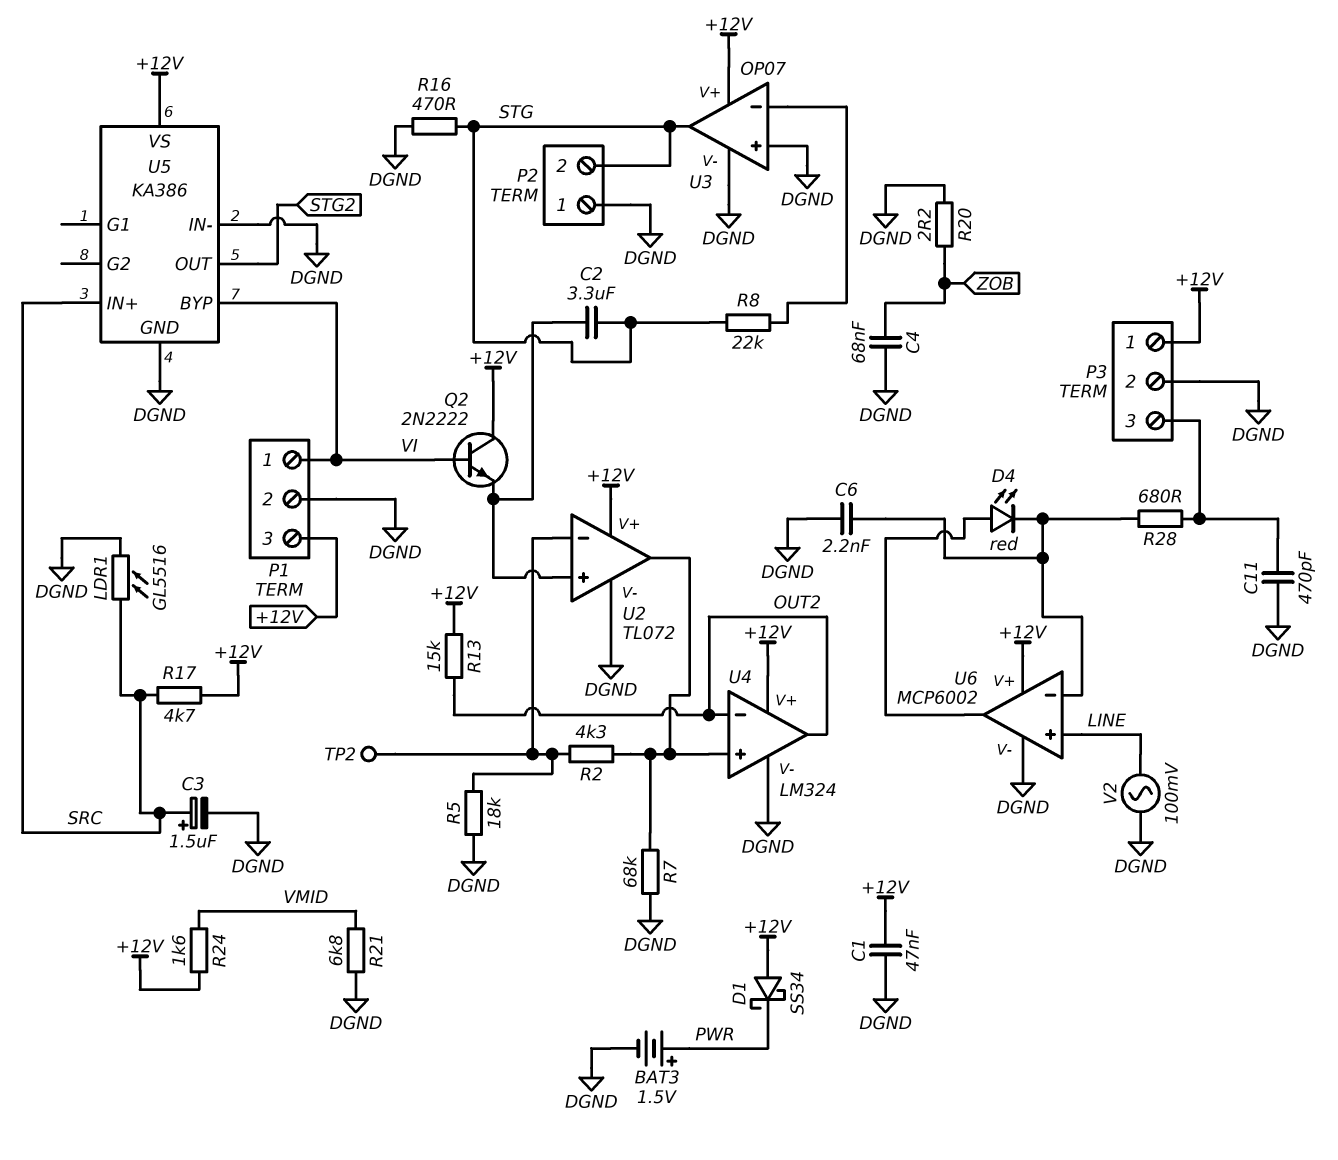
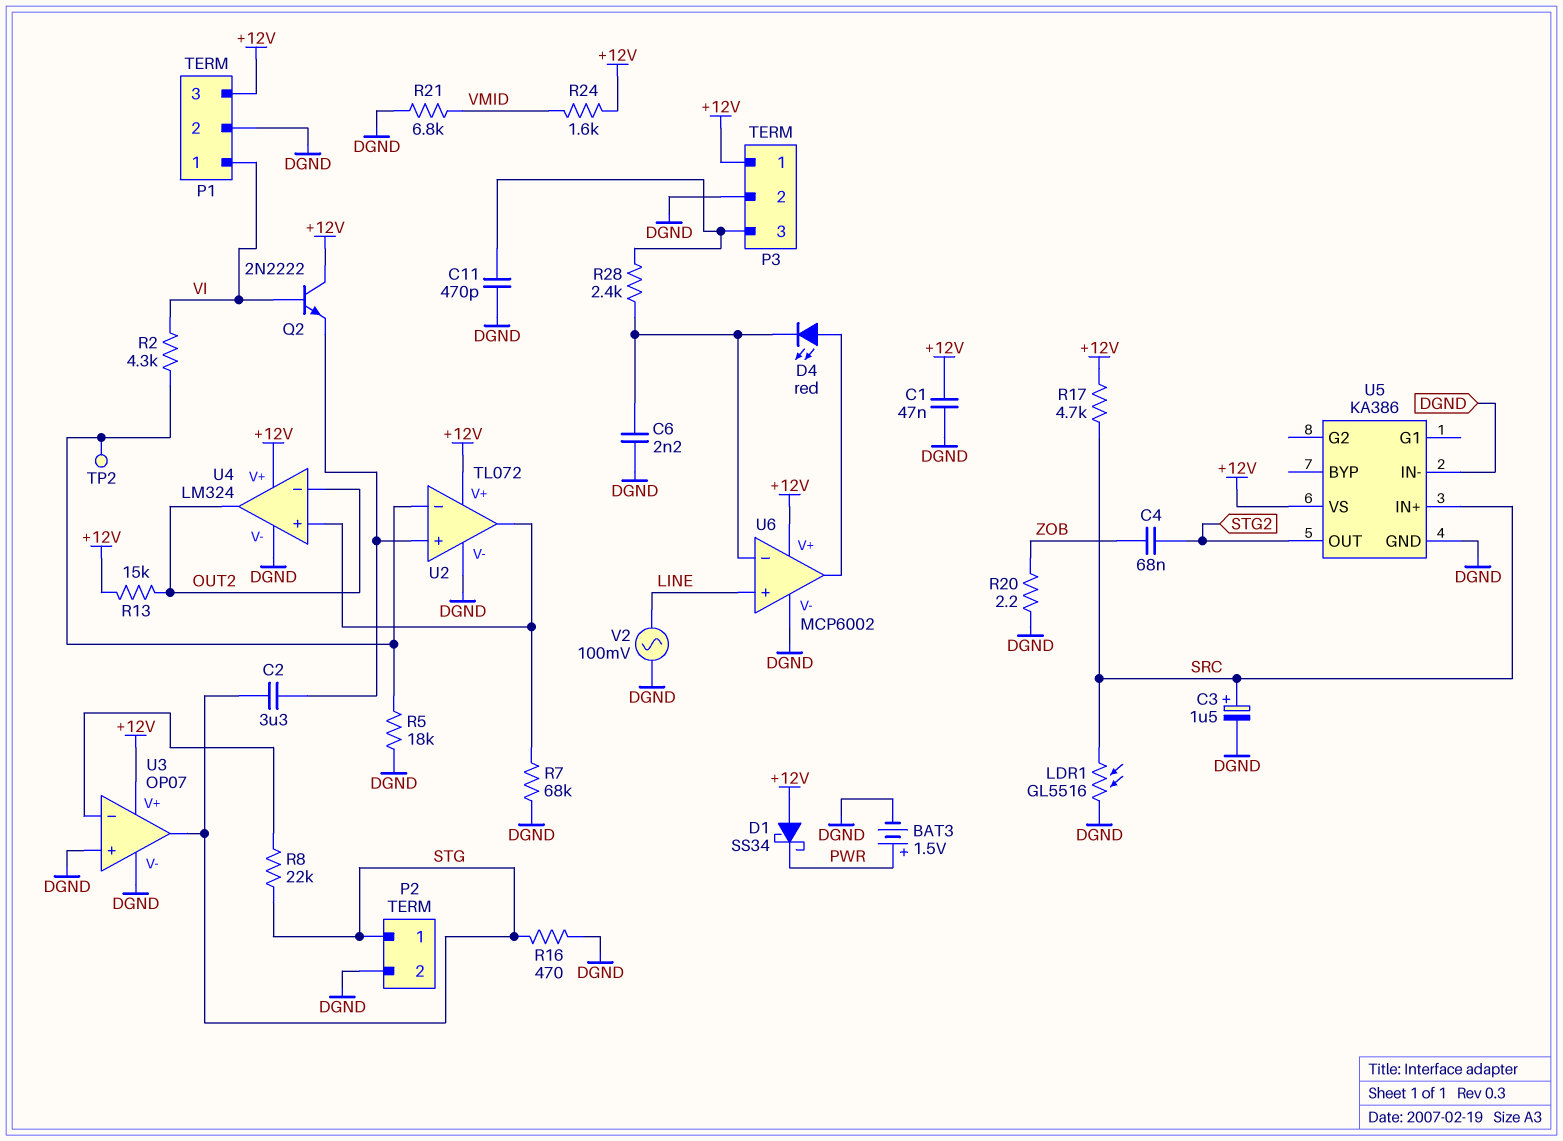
C4: 68nF (DGND, ZOB) -> 68nF (STG2, ZOB)
P2 pin 1: DGND -> STG
P2 pin 2: STG -> DGND
R2: 4.3k (U2/in-, U2/out) -> 4.3k (U2/in-, VI)
R28: 680 (P3/3, U6/in-) -> 2.4k (P3/3, U6/in-)
U5 pin BYP: VI -> none

